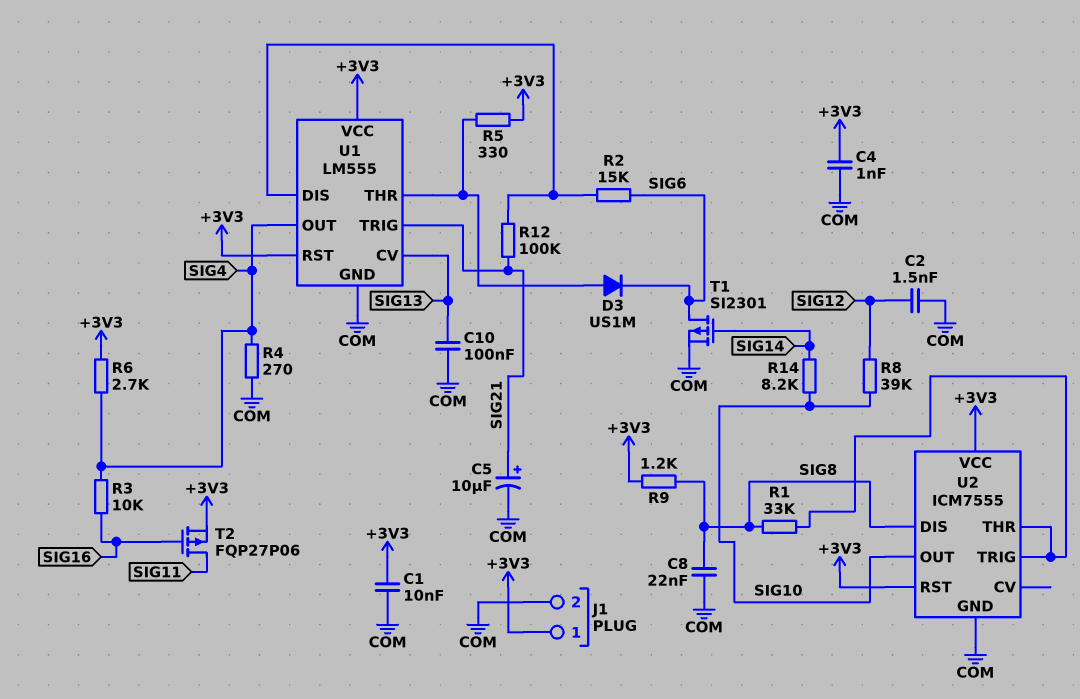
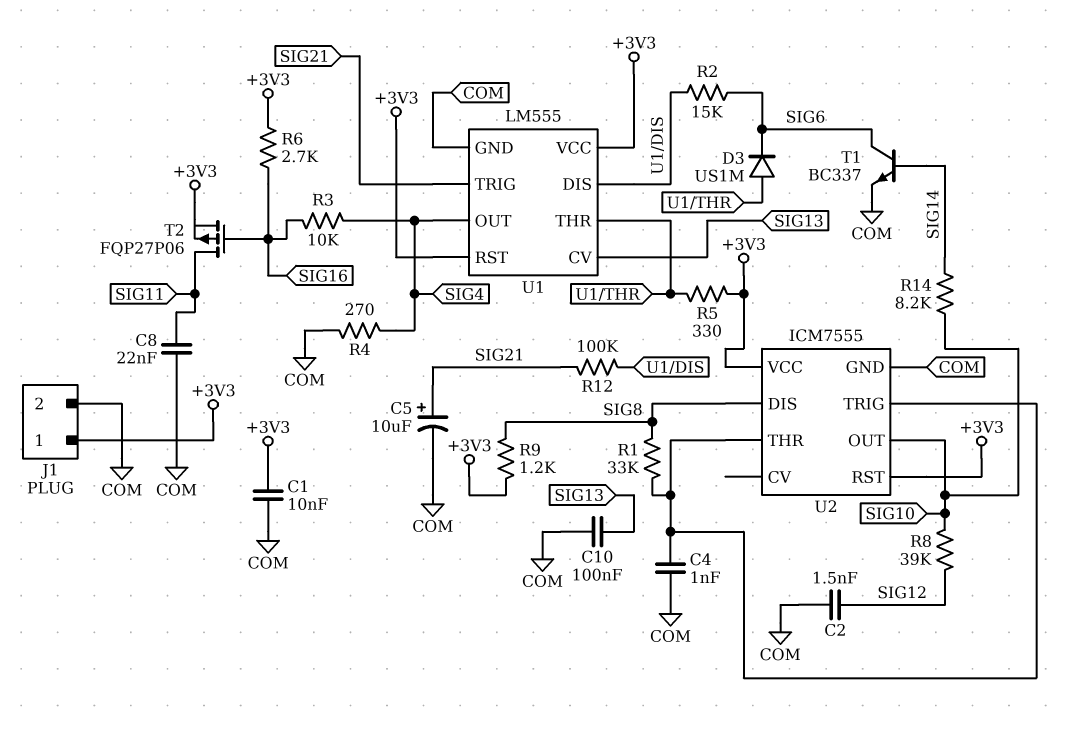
C4: 1nF (+3V3, COM) -> 1nF (COM, U2/THR)
C8: 22nF (COM, SIG8) -> 22nF (COM, SIG11)
R6: 2.7k (+3V3, SIG4) -> 2.7k (+3V3, SIG16)
T1: PMOS SI2301 (G SIG14, D SIG6, S COM) -> NPN BC337 (B SIG14, C SIG6, E COM)

